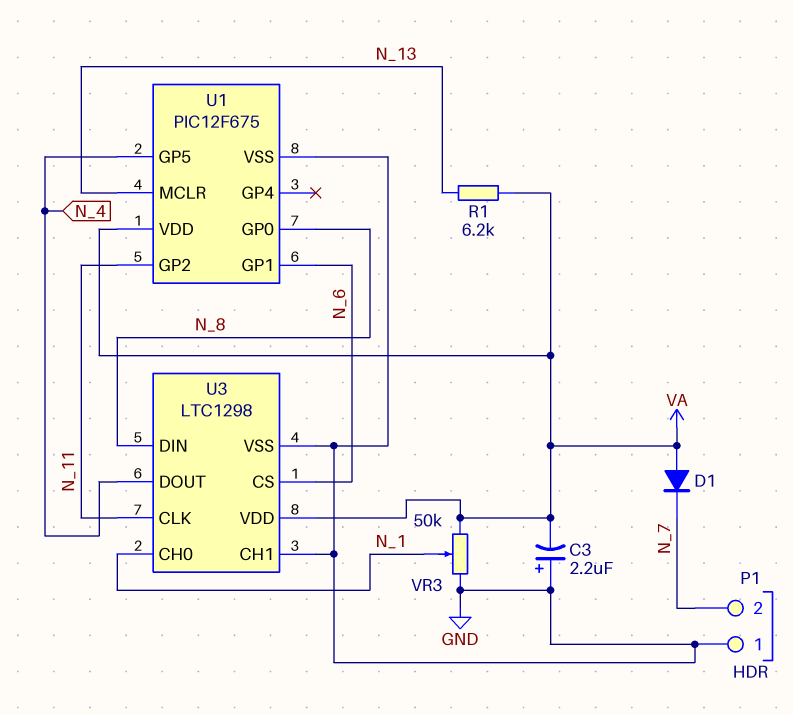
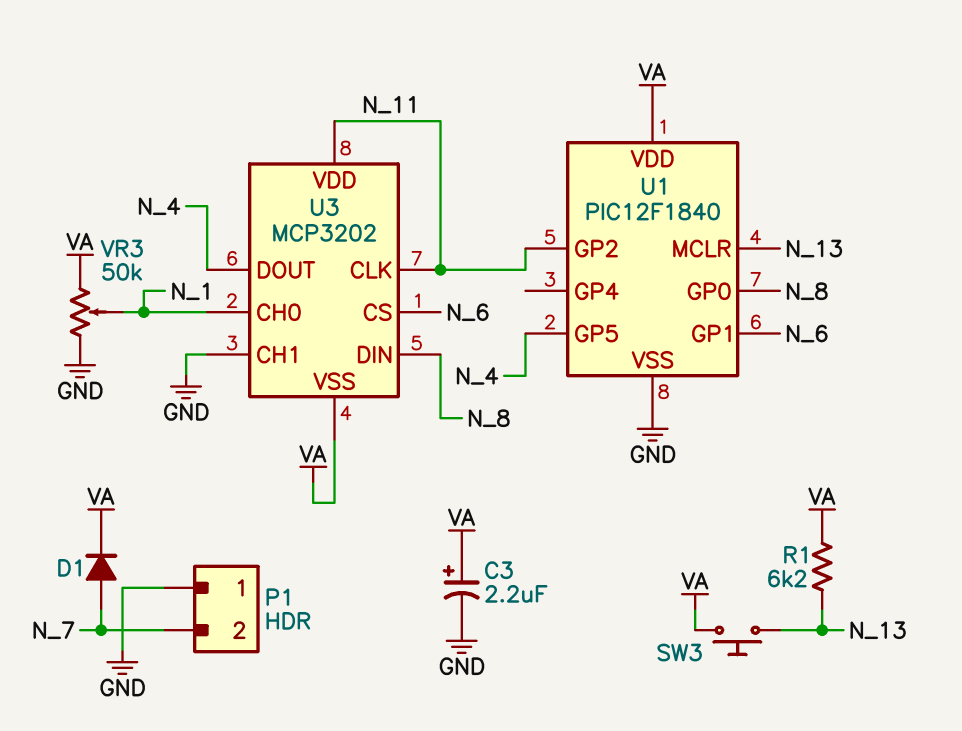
C3: 2.2uF (plus GND, minus VA) -> 2.2uF (plus VA, minus GND)
D1: diode (A VA, K N_7) -> diode (A N_7, K VA)
SW3: none -> button (N_13, VA)
U1: PIC12F675 -> PIC12F1840
U3: LTC1298 -> MCP3202
U3 pin VDD: VA -> N_11
U3 pin VSS: GND -> VA

